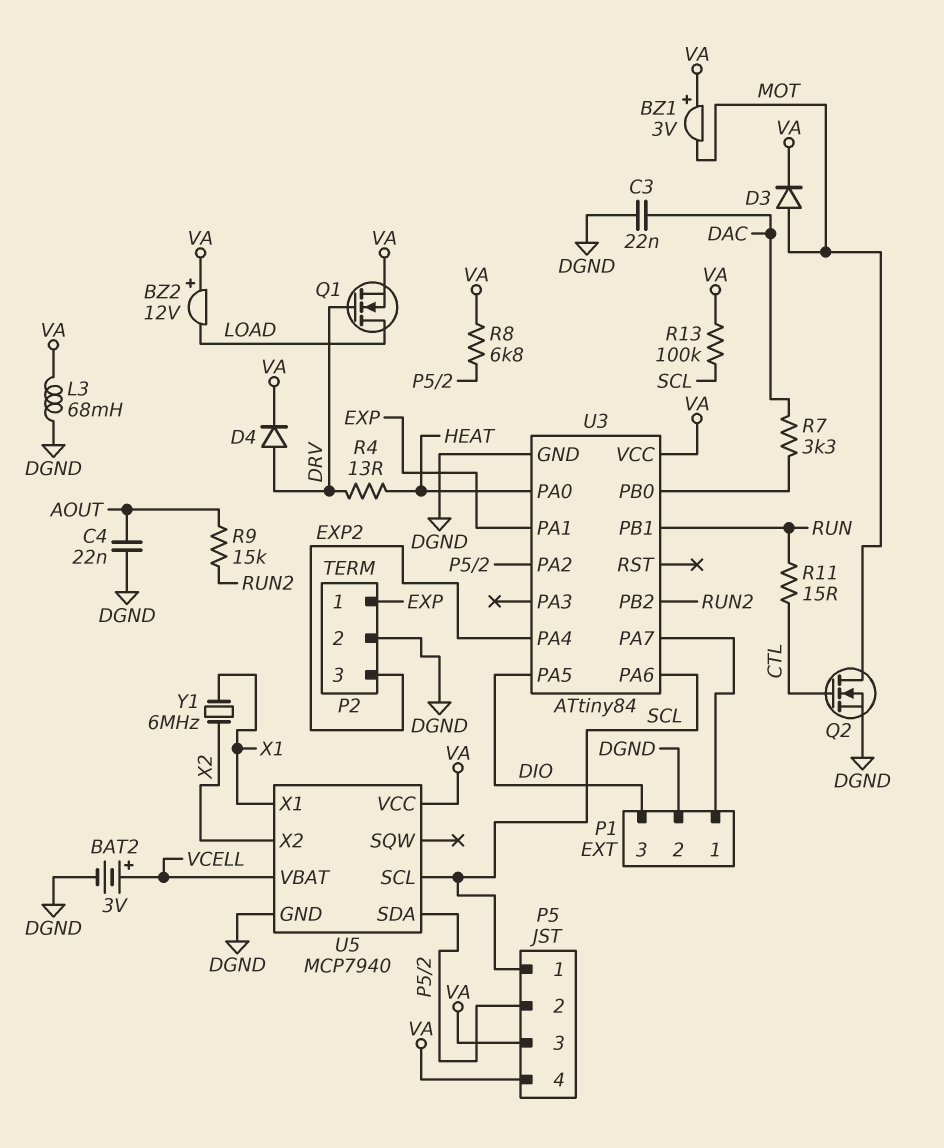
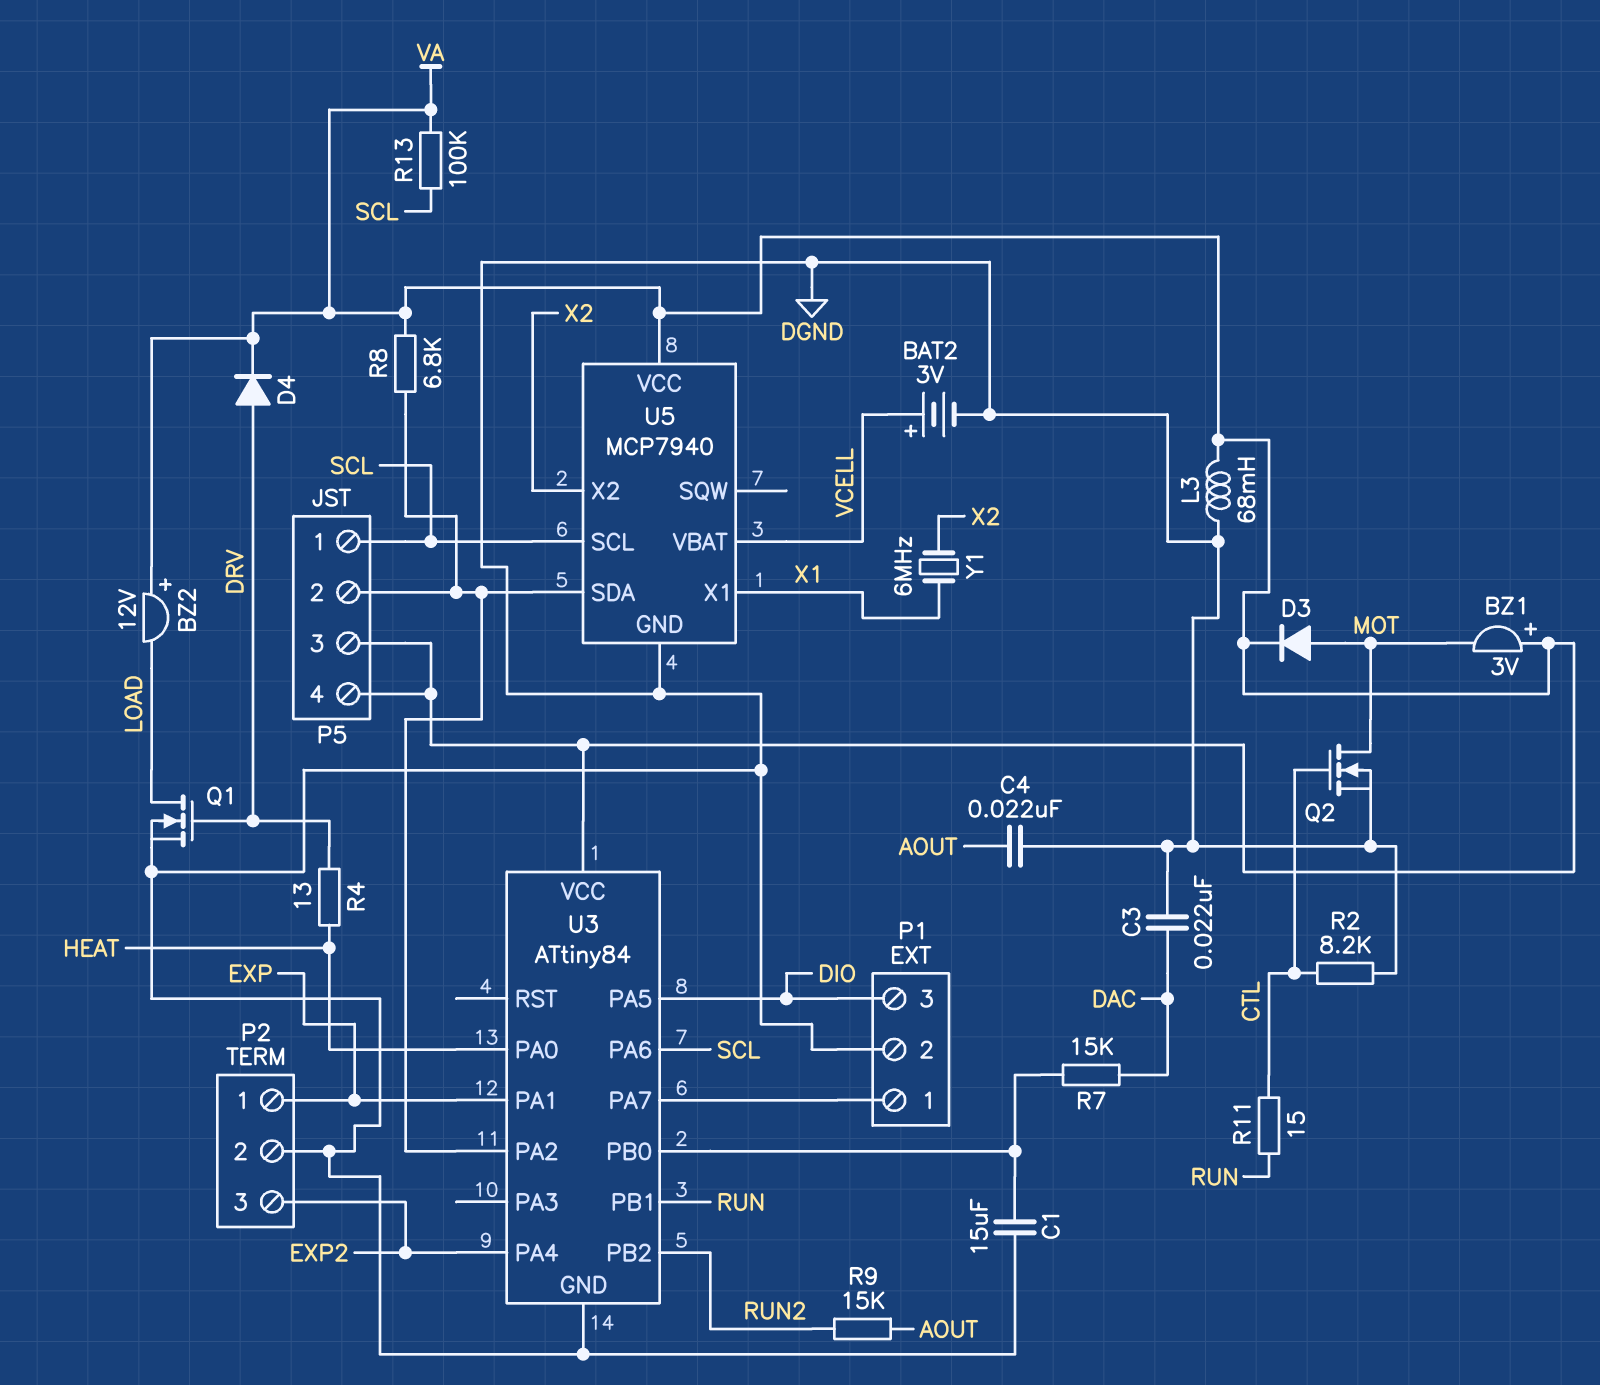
C1: none -> 15uF (DGND, U3/PB0)
Q1: NMOS (G DRV, D LOAD, S VA) -> NMOS (G DRV, D LOAD, S DGND)
R2: none -> 8.2k (CTL, DGND)
R7: 3.3k (DAC, U3/PB0) -> 15k (DAC, U3/PB0)

